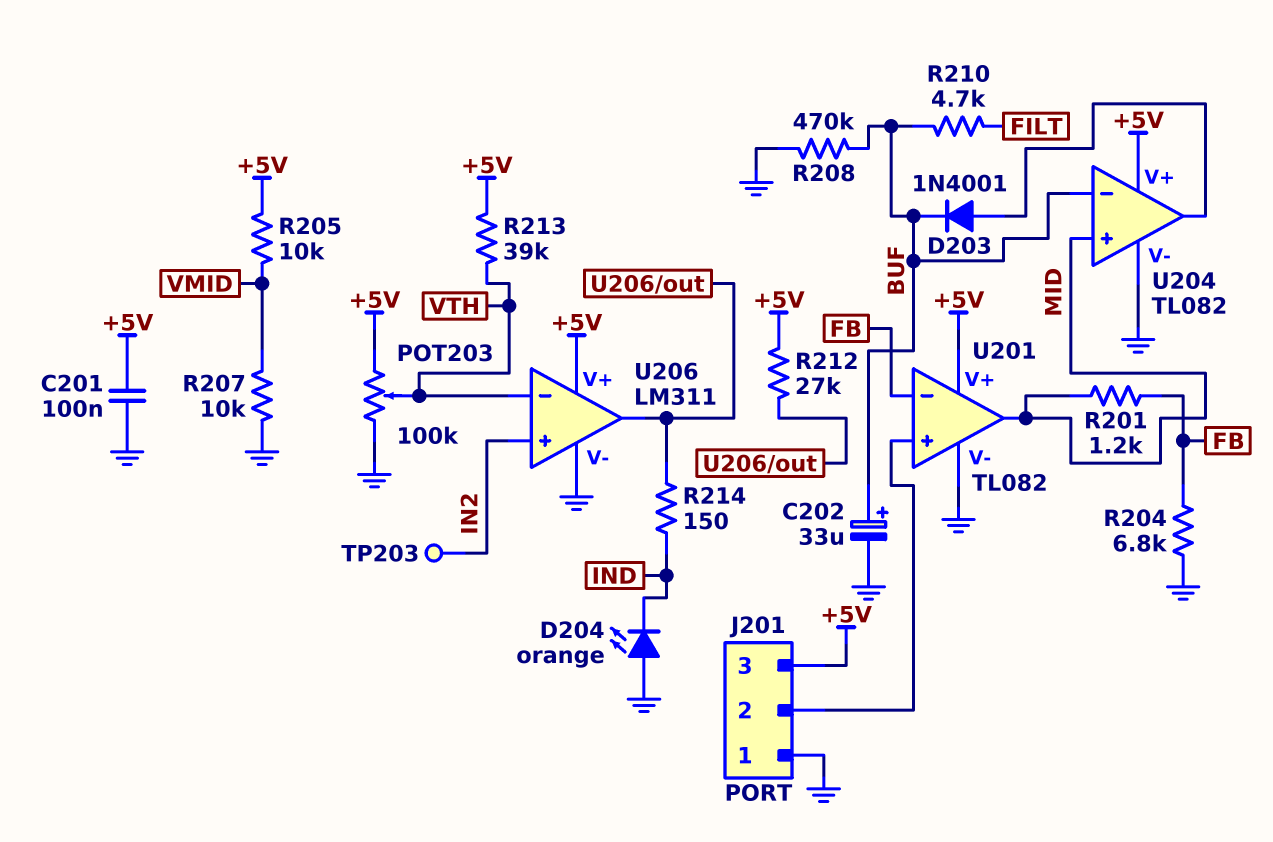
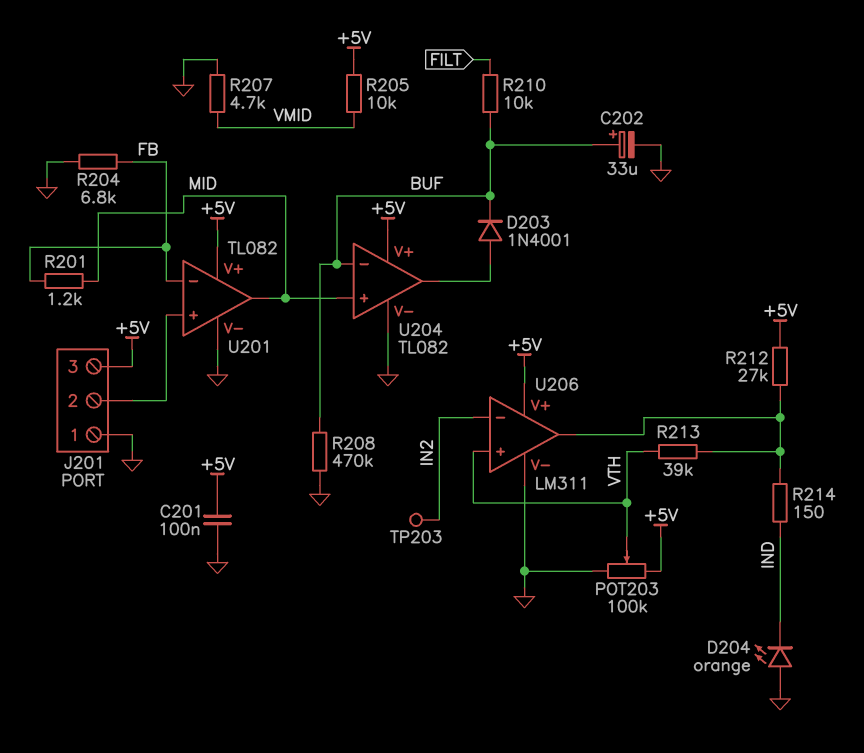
R207: 10k (GND, VMID) -> 4.7k (GND, VMID)
R210: 4.7k (BUF, FILT) -> 10k (BUF, FILT)
R213: 39k (+5V, VTH) -> 39k (U206/out, VTH)
U206 pin in+: IN2 -> VTH
U206 pin in-: VTH -> IN2

